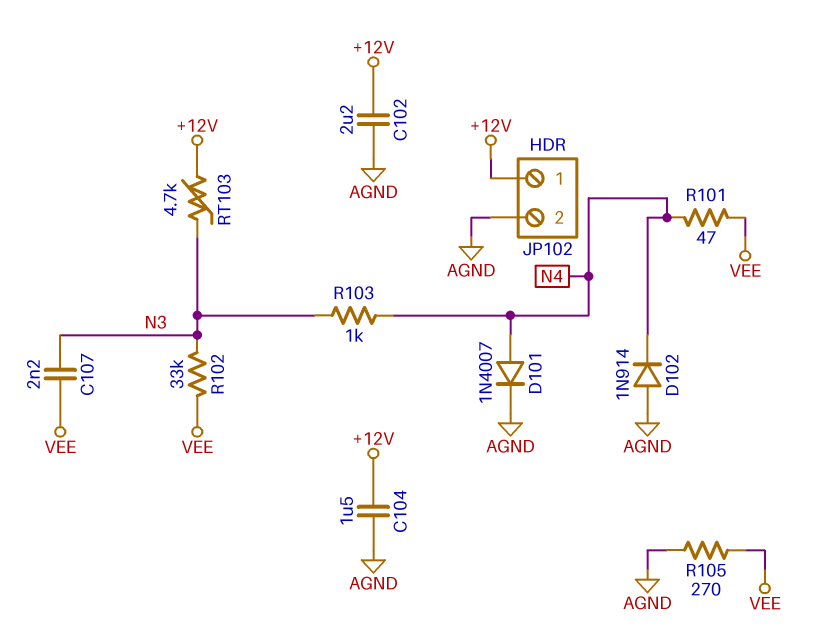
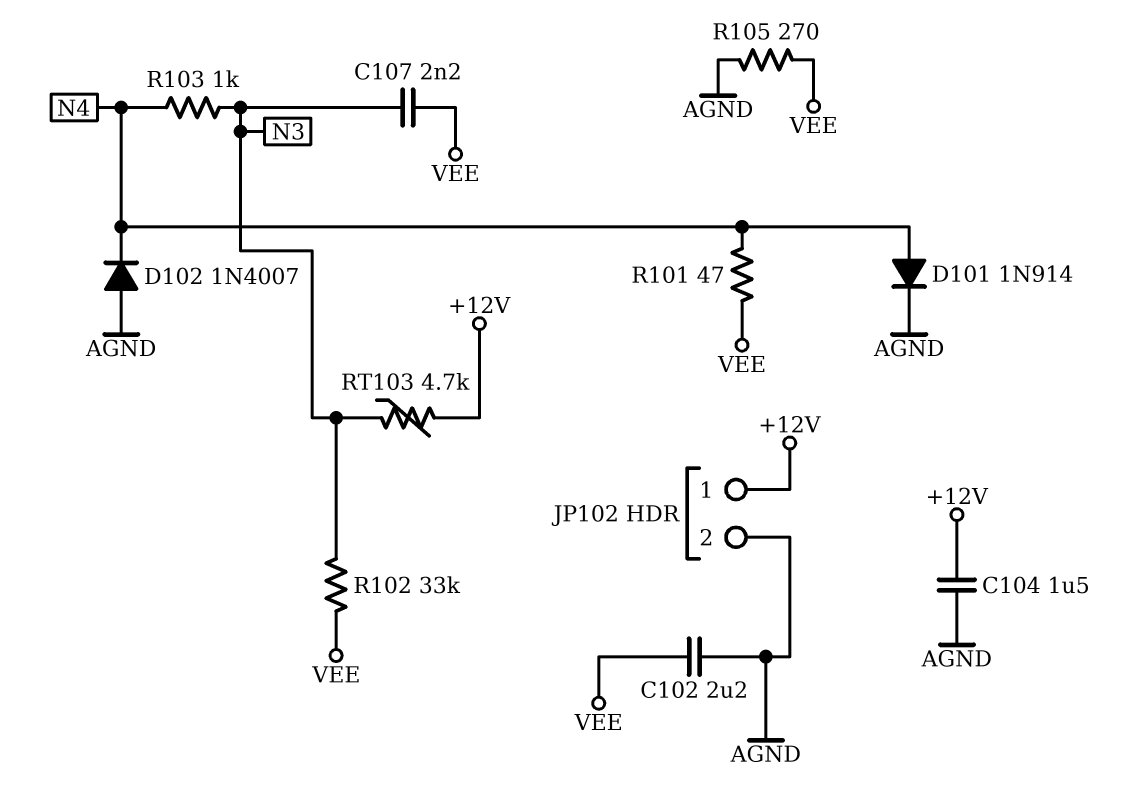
C102: 2.2uF (+12V, AGND) -> 2.2uF (AGND, VEE)
D101: diode 1N4007 (A N4, K AGND) -> diode 1N914 (A N4, K AGND)
D102: diode 1N914 (A AGND, K N4) -> diode 1N4007 (A AGND, K N4)

